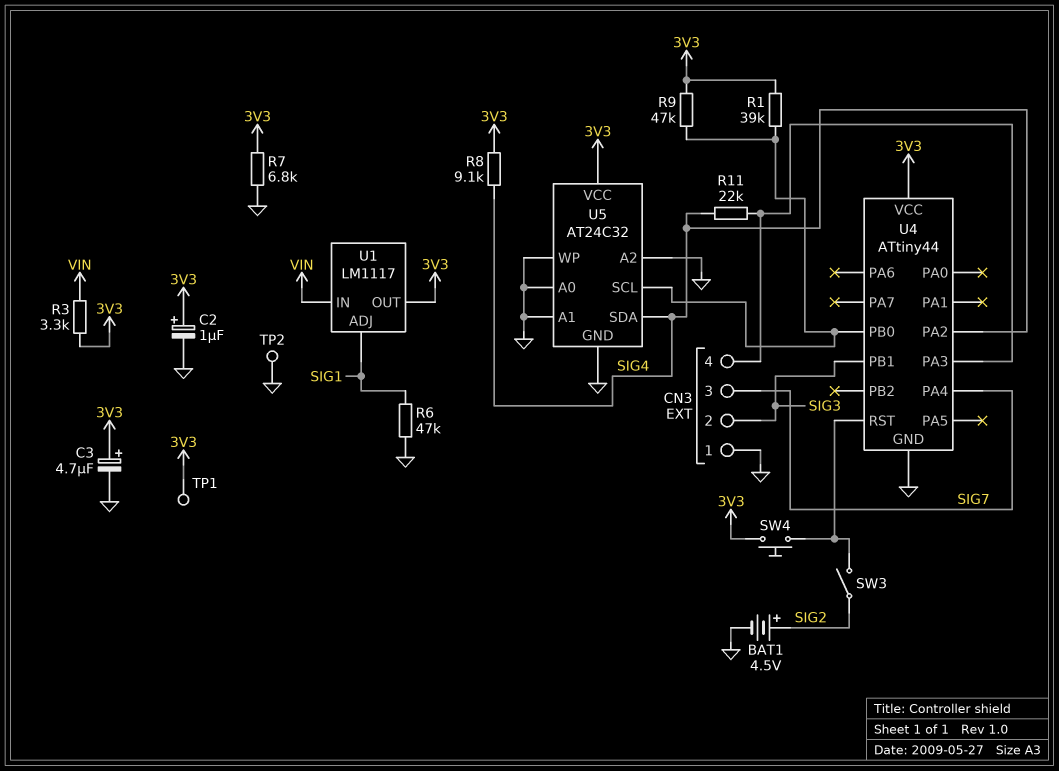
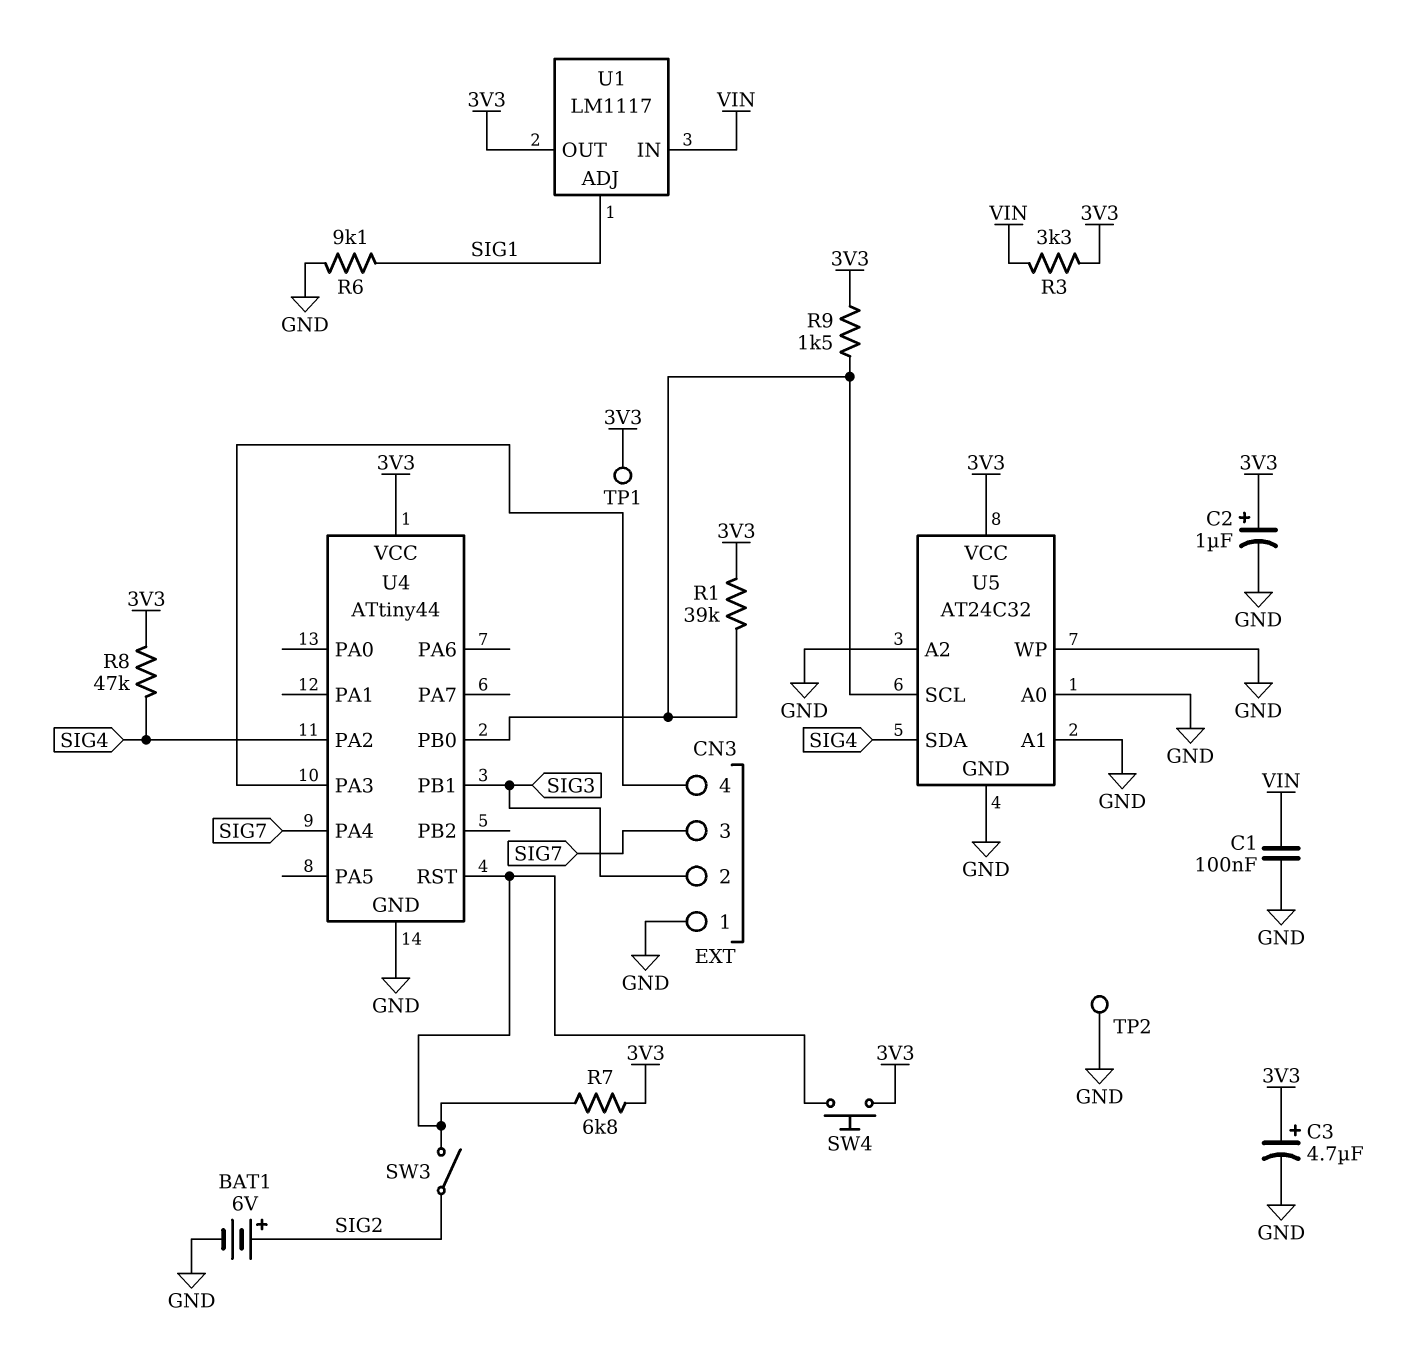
BAT1: 4.5V (plus SIG2, minus GND) -> 6V (plus SIG2, minus GND)
C1: none -> 100nF (GND, VIN)
R6: 47k (GND, SIG1) -> 9.1k (GND, SIG1)
R7: 6.8k (3V3, GND) -> 6.8k (3V3, U4/RST)
R8: 9.1k (3V3, SIG4) -> 47k (3V3, SIG4)
R9: 47k (3V3, U4/PB0) -> 1.5k (3V3, U4/PB0)
R11: 22k (CN3/4, SIG4) -> none

